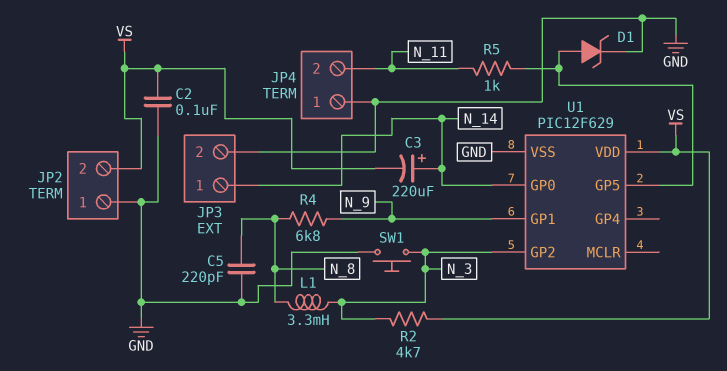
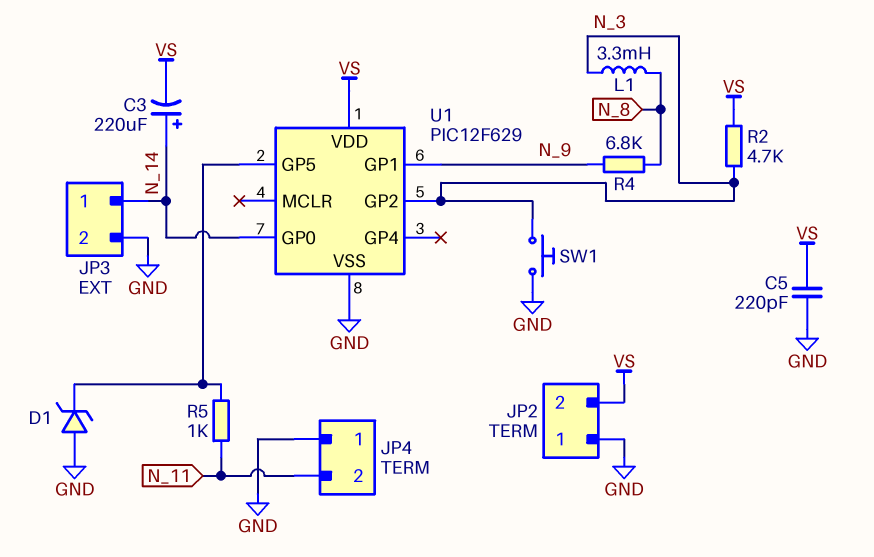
C2: 100nF (GND, VS) -> none
C5: 220pF (GND, N_8) -> 220pF (GND, VS)
D1: zener (A U1/GP5, K GND) -> zener (A GND, K U1/GP5)

